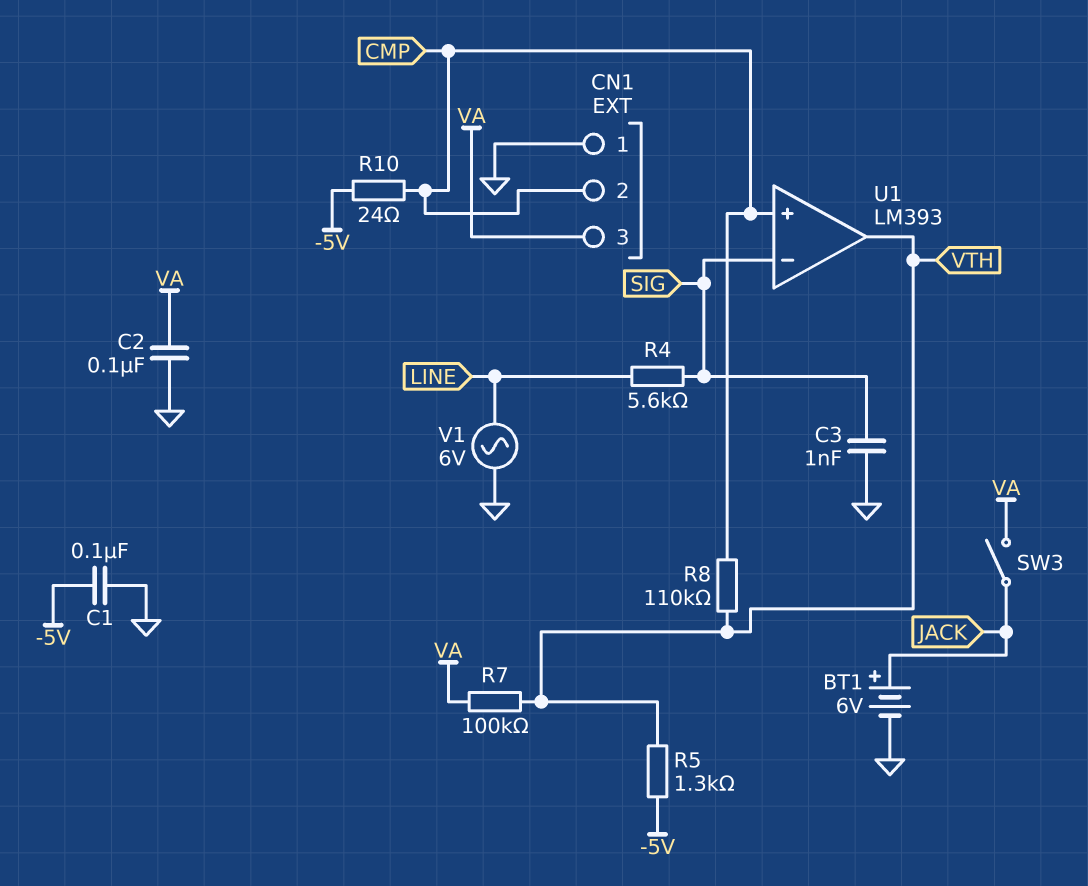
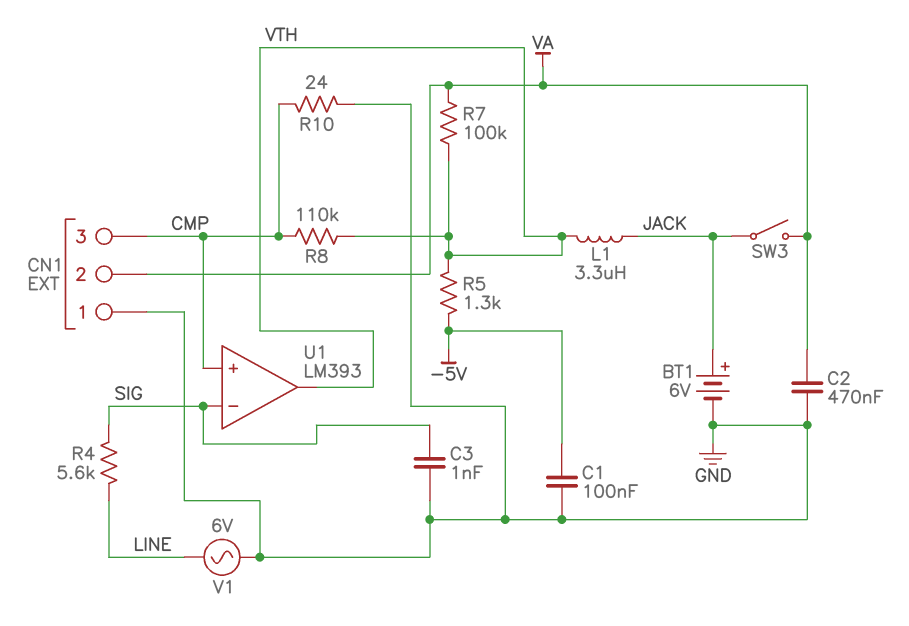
C2: 100nF (GND, VA) -> 470nF (GND, VA)
CN1 pin 2: CMP -> VA
CN1 pin 3: VA -> CMP
L1: none -> 3.3uH (JACK, VTH)
R10: 24 (-5V, CMP) -> 24 (CMP, GND)

